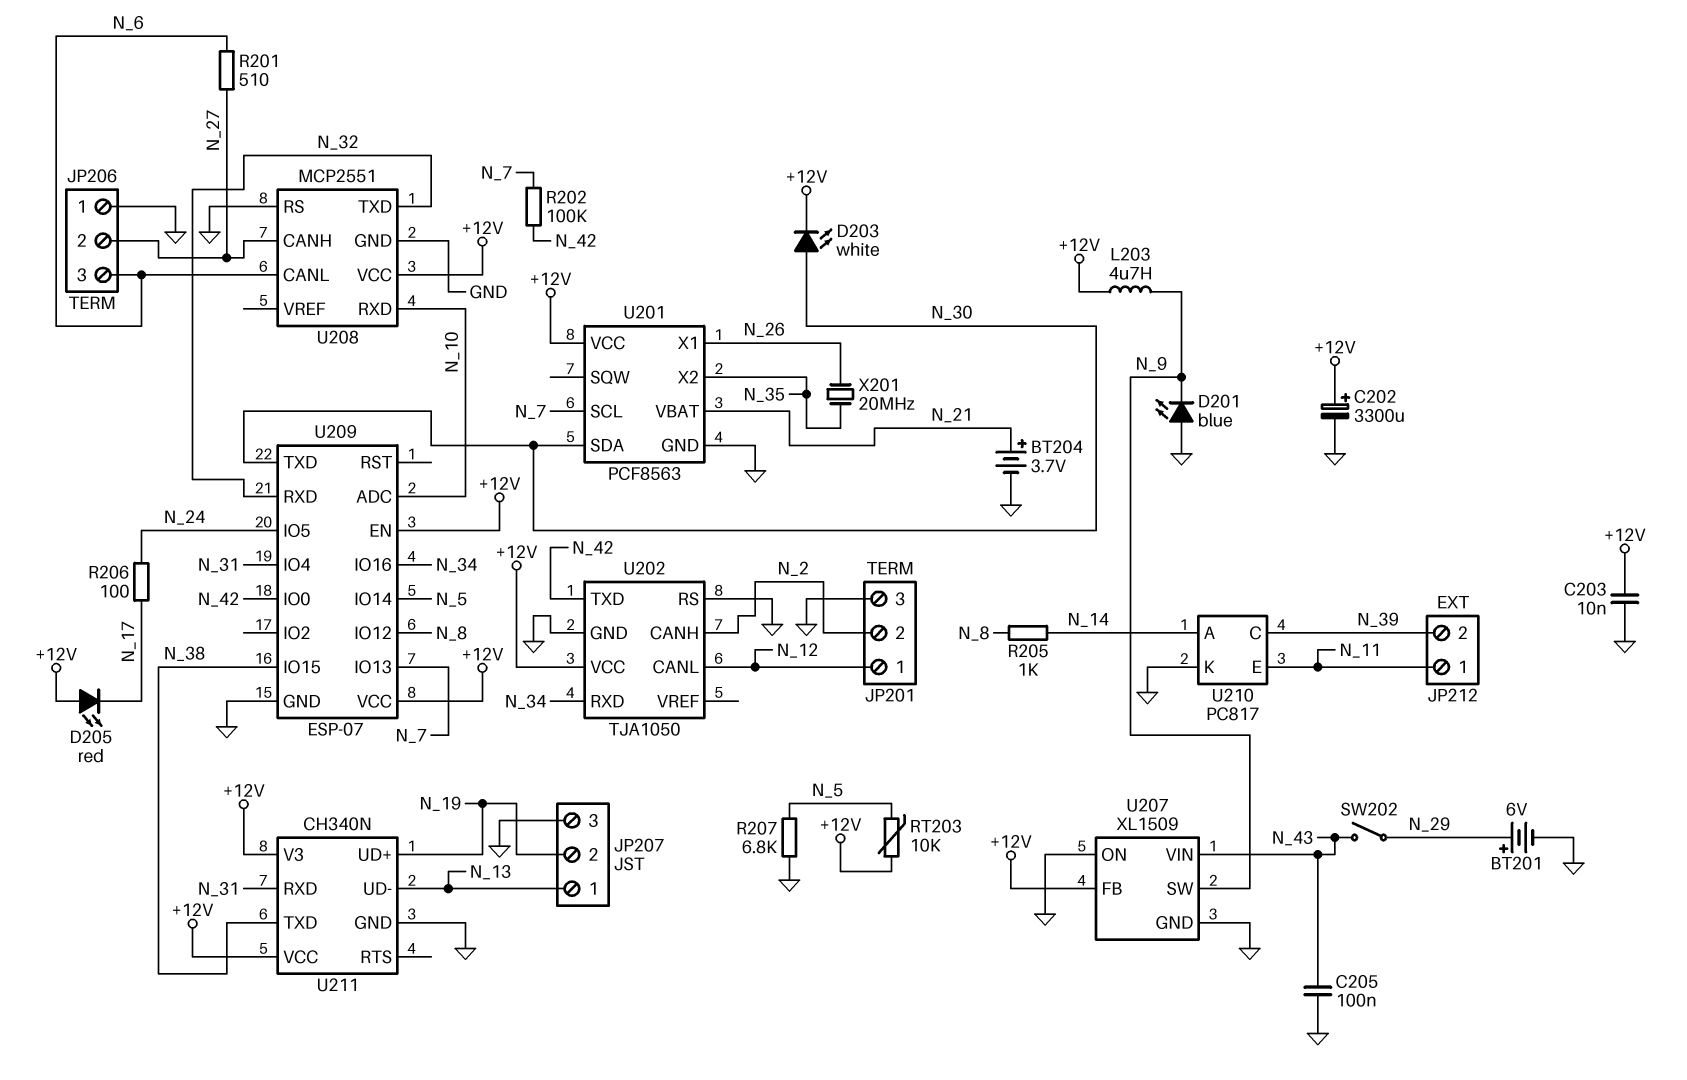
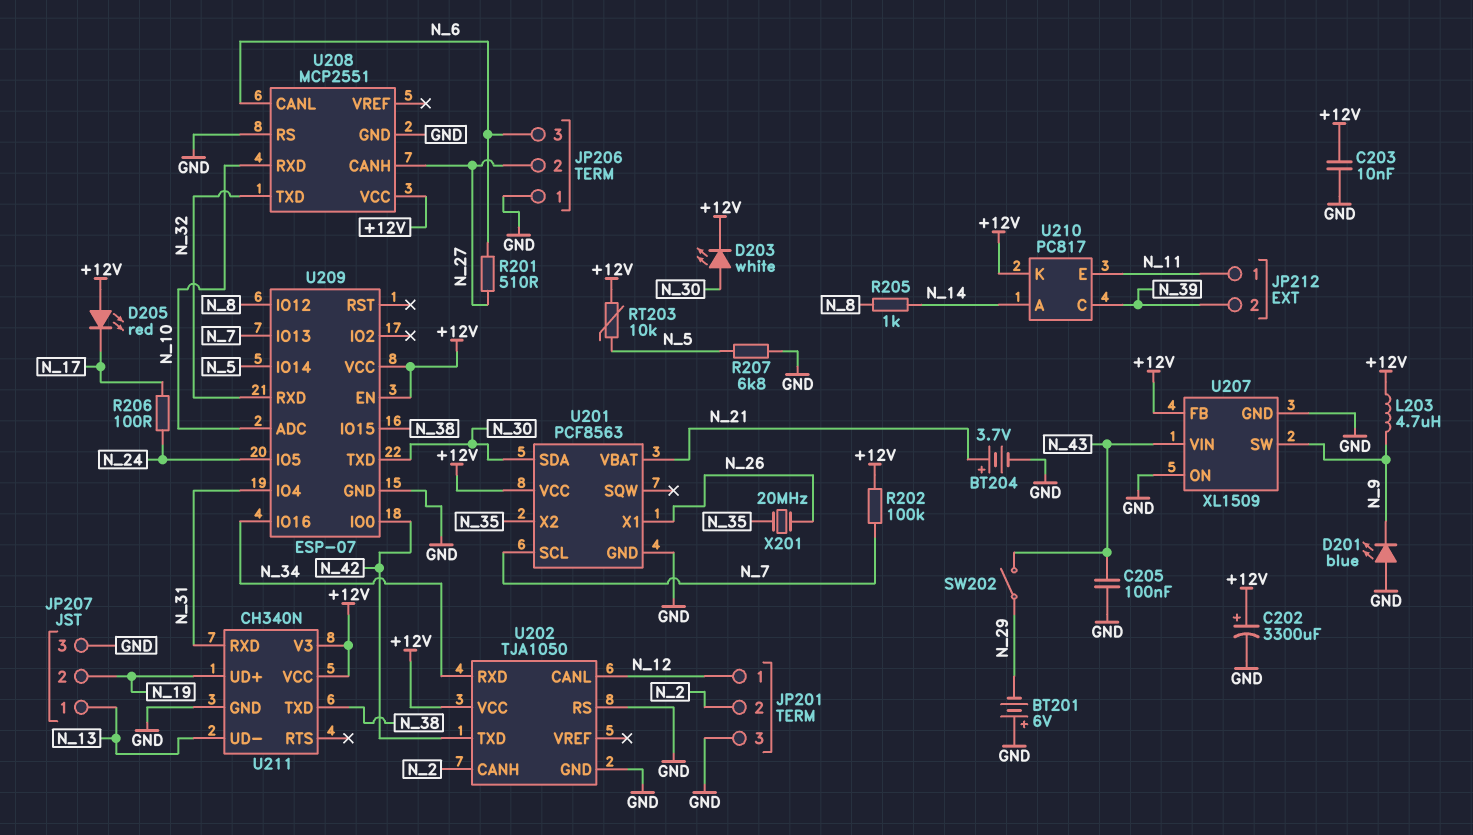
BT201: 6V (plus N_29, minus GND) -> 6V (plus GND, minus N_29)
R202: 100k (N_7, N_42) -> 100k (+12V, N_7)
U210 pin K: GND -> +12V

